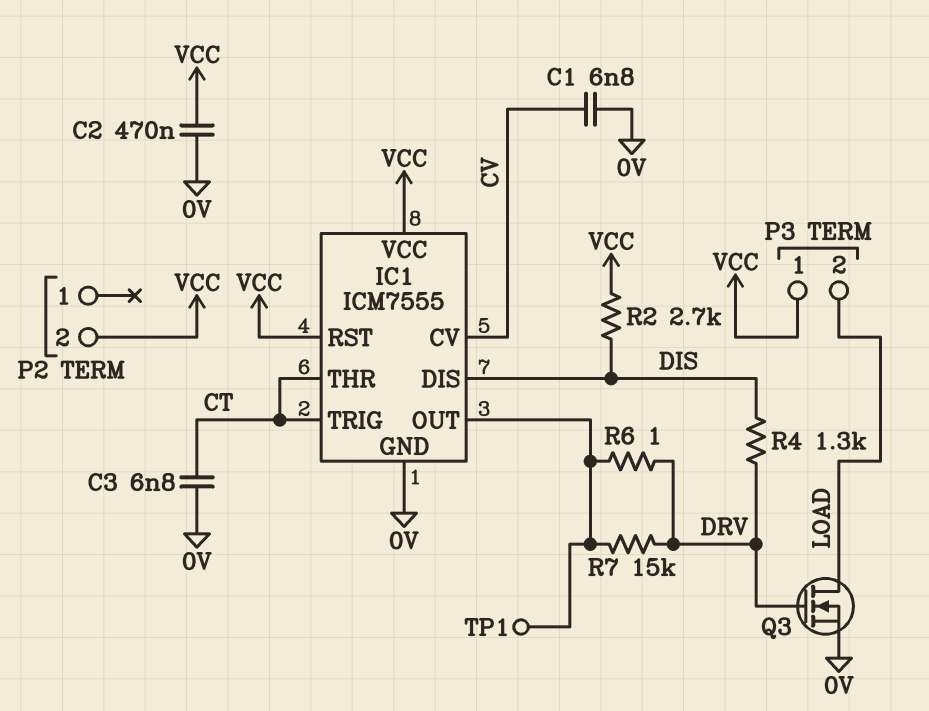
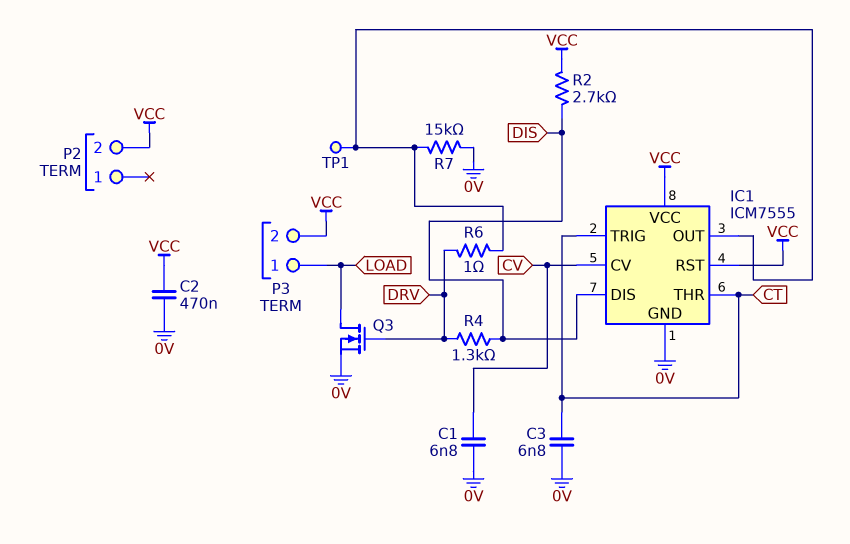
P3 pin 1: VCC -> LOAD
P3 pin 2: LOAD -> VCC
R7: 15k (DRV, IC1/OUT) -> 15k (0V, IC1/OUT)

